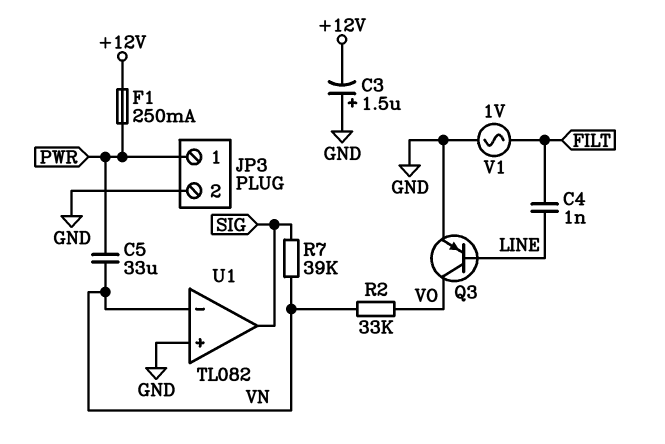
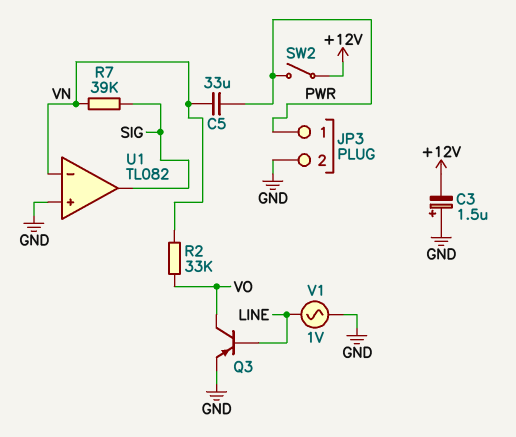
C4: 1nF (FILT, LINE) -> none
F1: 250mA (+12V, PWR) -> none
SW2: none -> switch (+12V, PWR)
V1: AC 1V (FILT, GND) -> AC 1V (GND, LINE)

